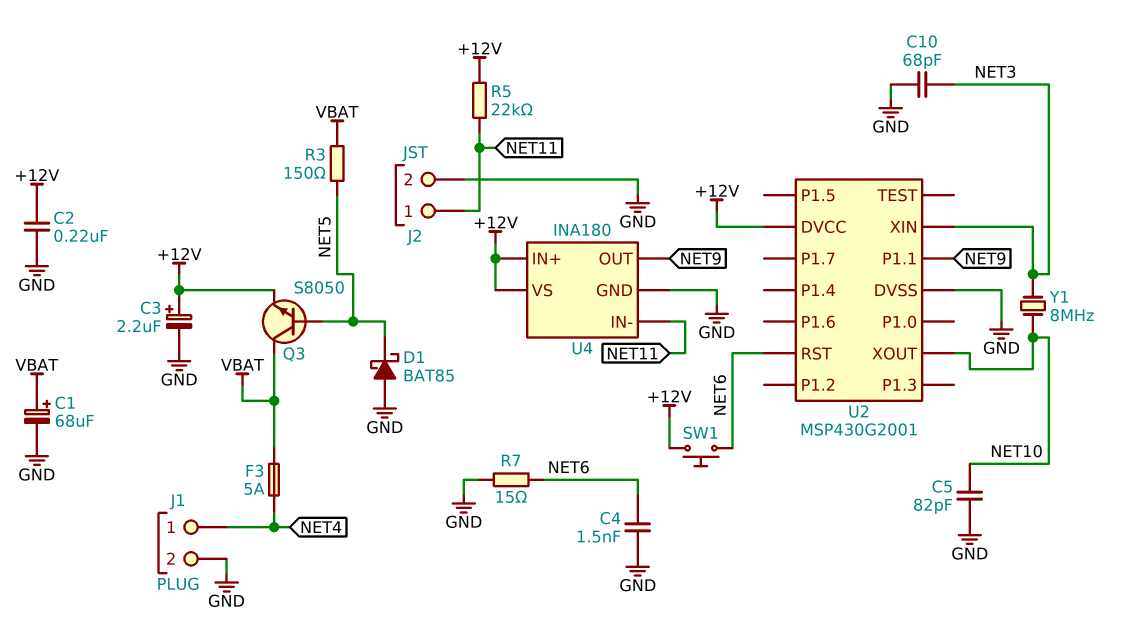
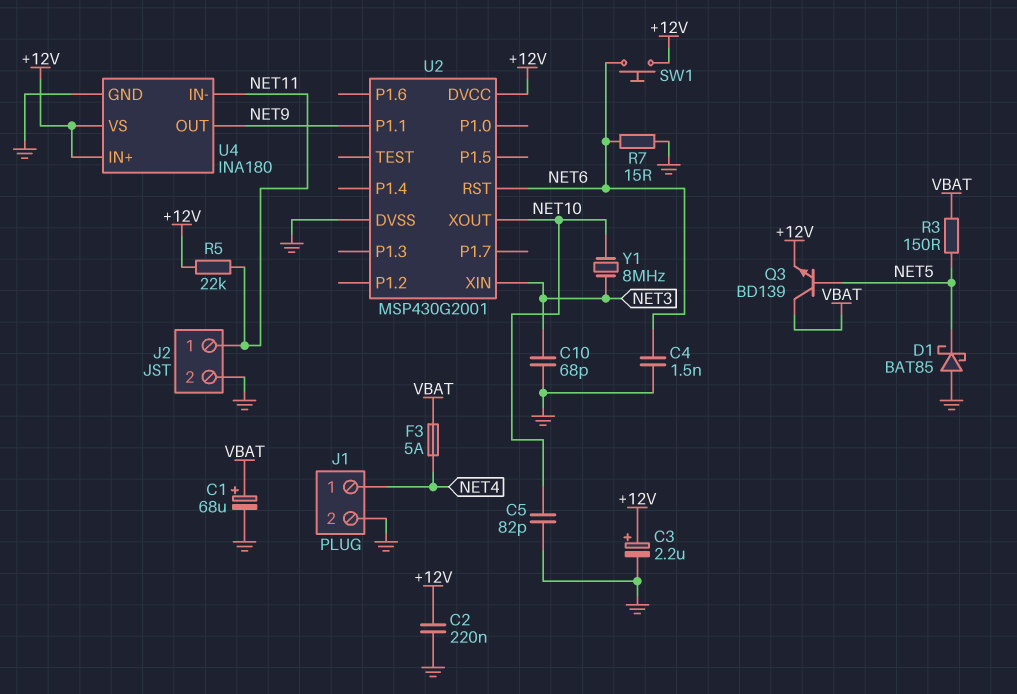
Q3: NPN S8050 (B NET5, C VBAT, E +12V) -> NPN BD139 (B NET5, C VBAT, E +12V)

